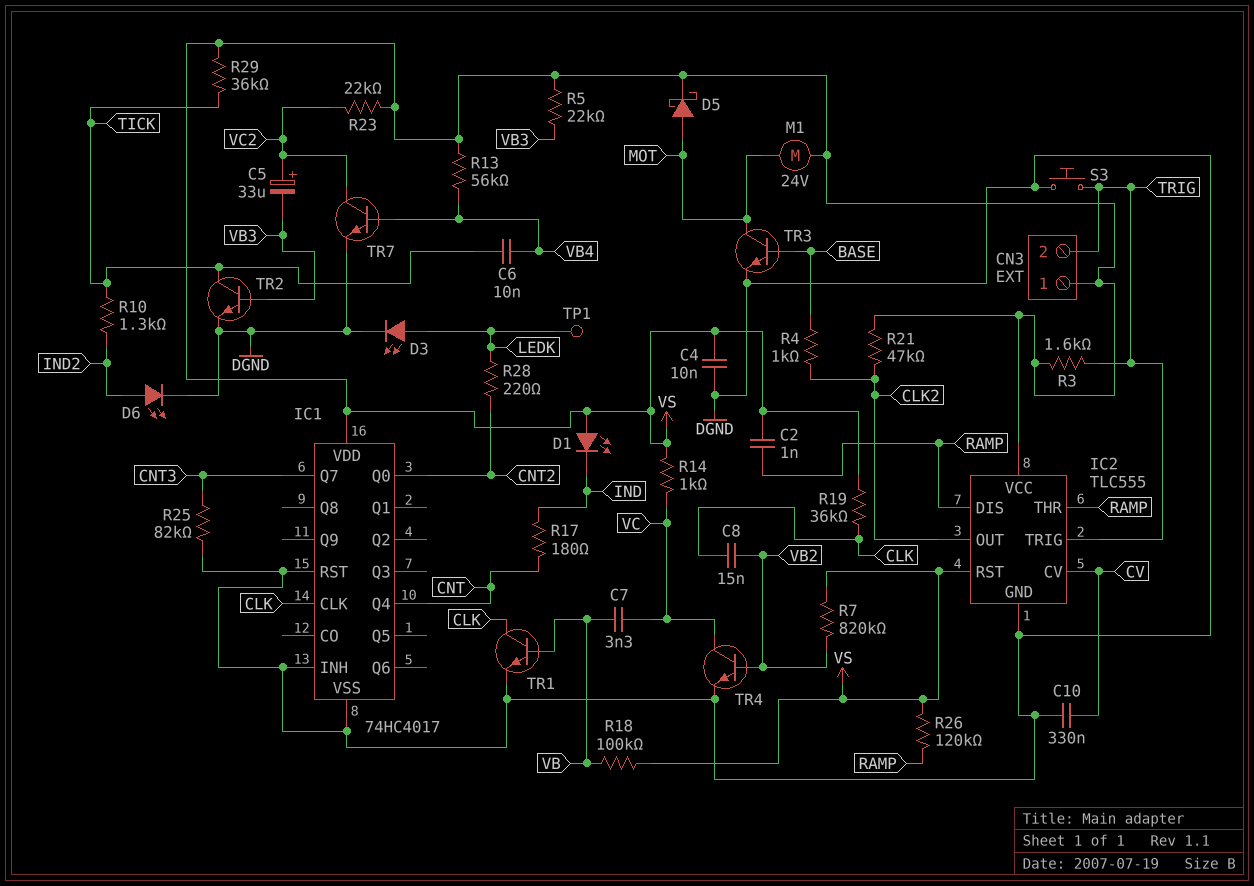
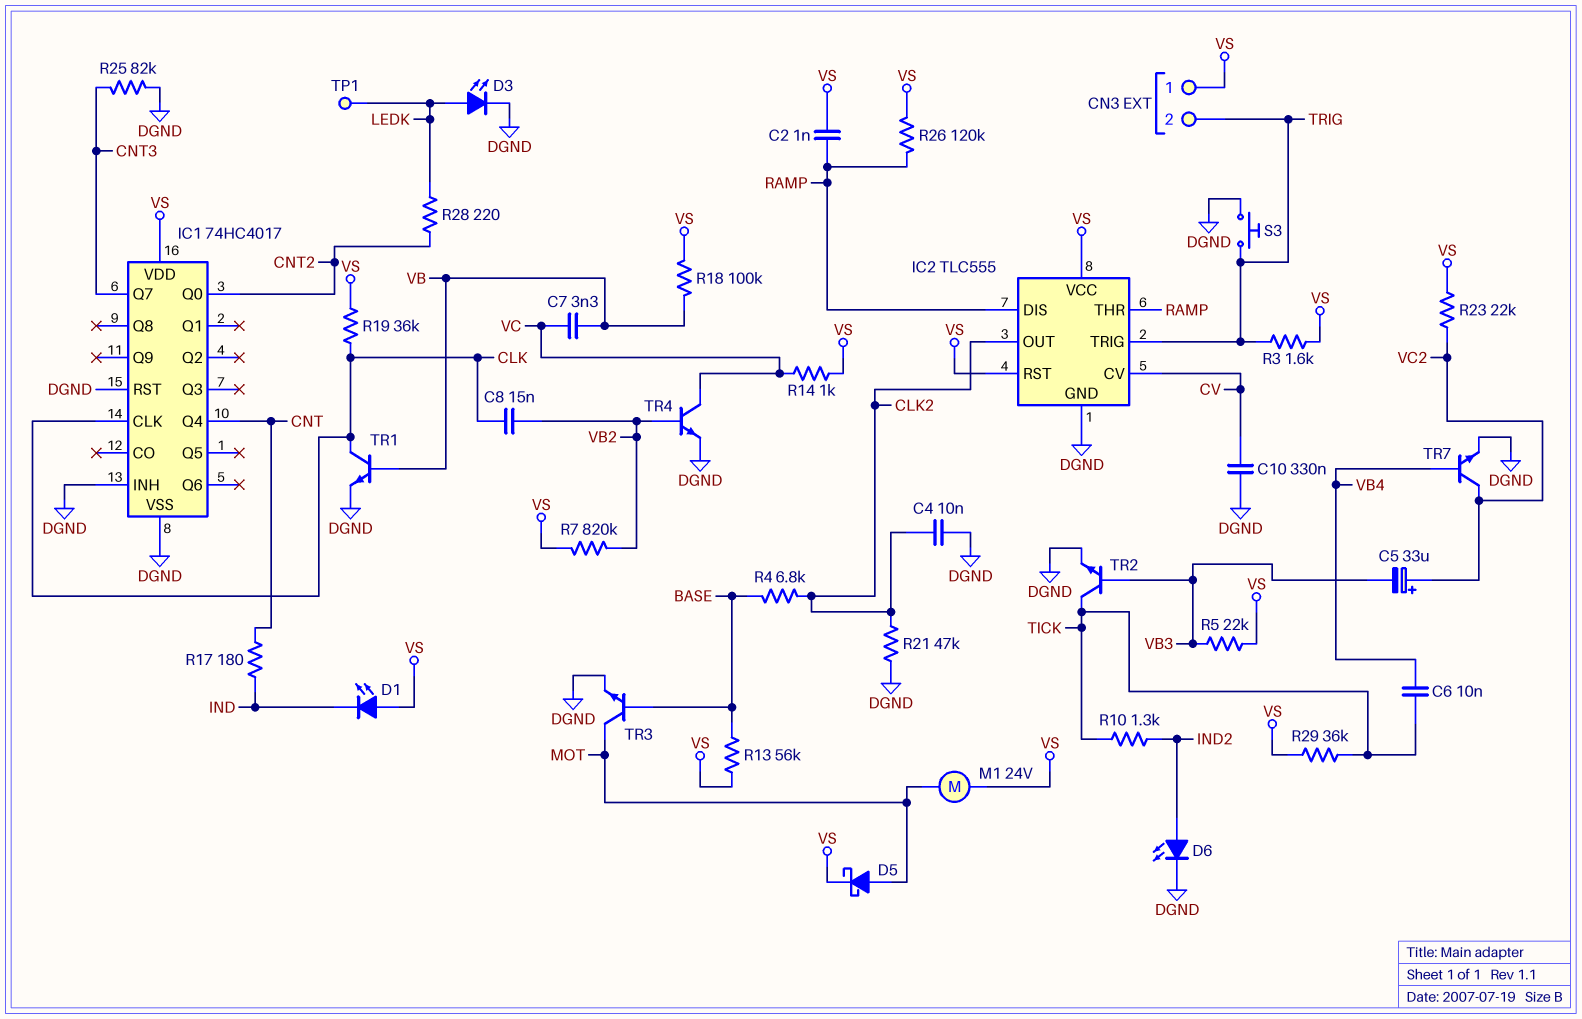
C4: 10nF (DGND, VS) -> 10nF (CLK2, DGND)
R4: 1k (BASE, CLK2) -> 6.8k (BASE, CLK2)
R13: 56k (VB4, VS) -> 56k (BASE, VS)
R21: 47k (CLK2, VS) -> 47k (CLK2, DGND)

